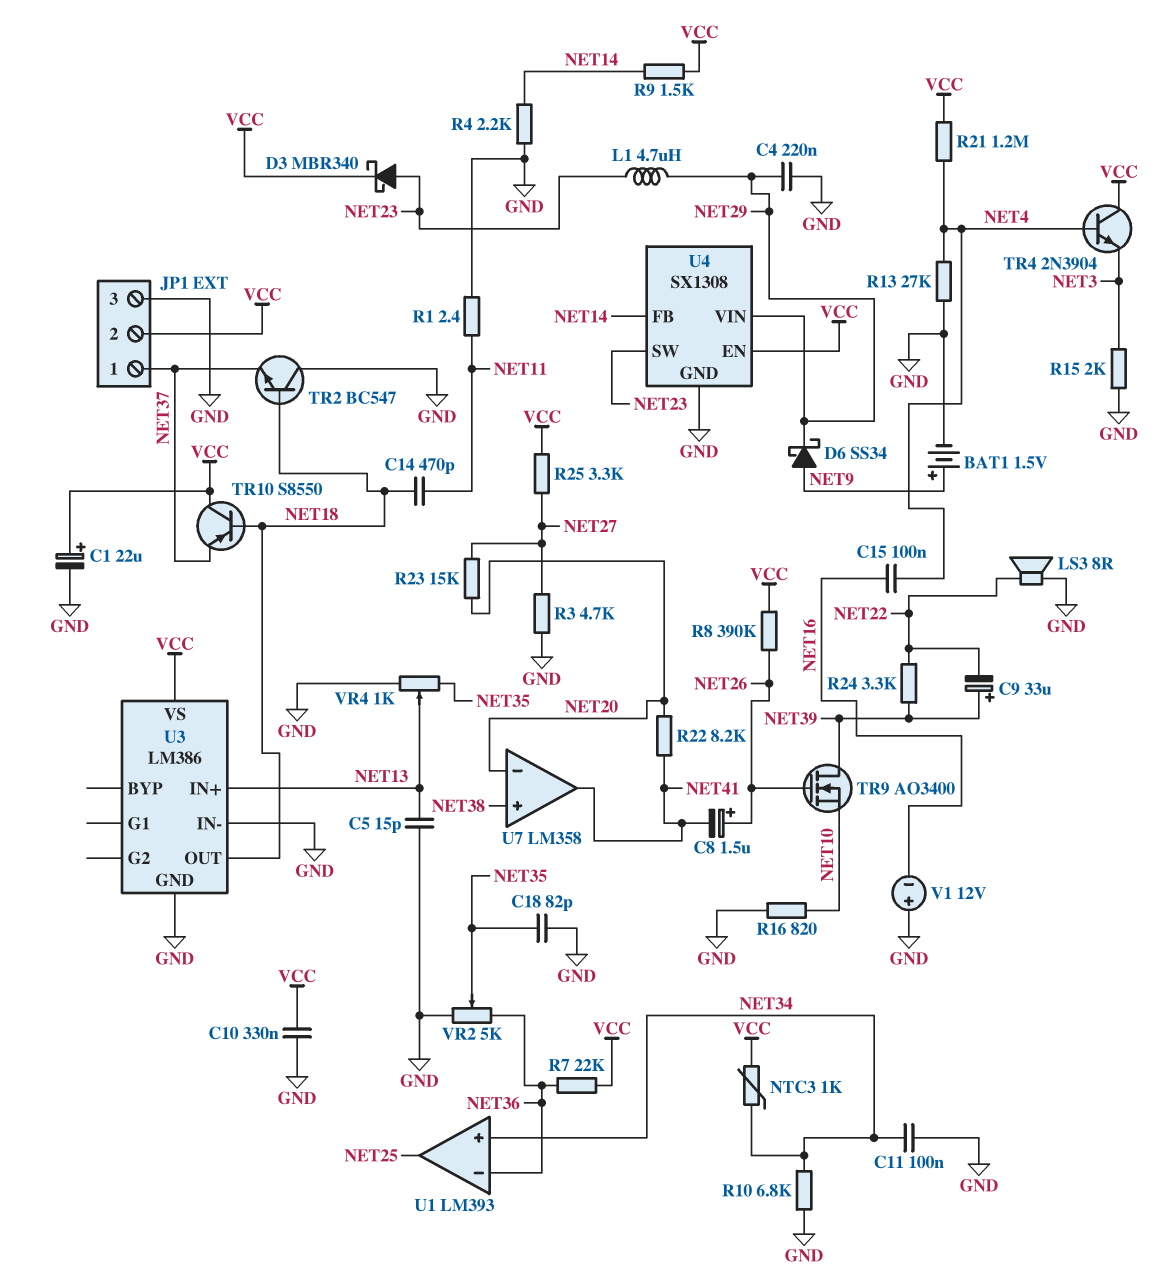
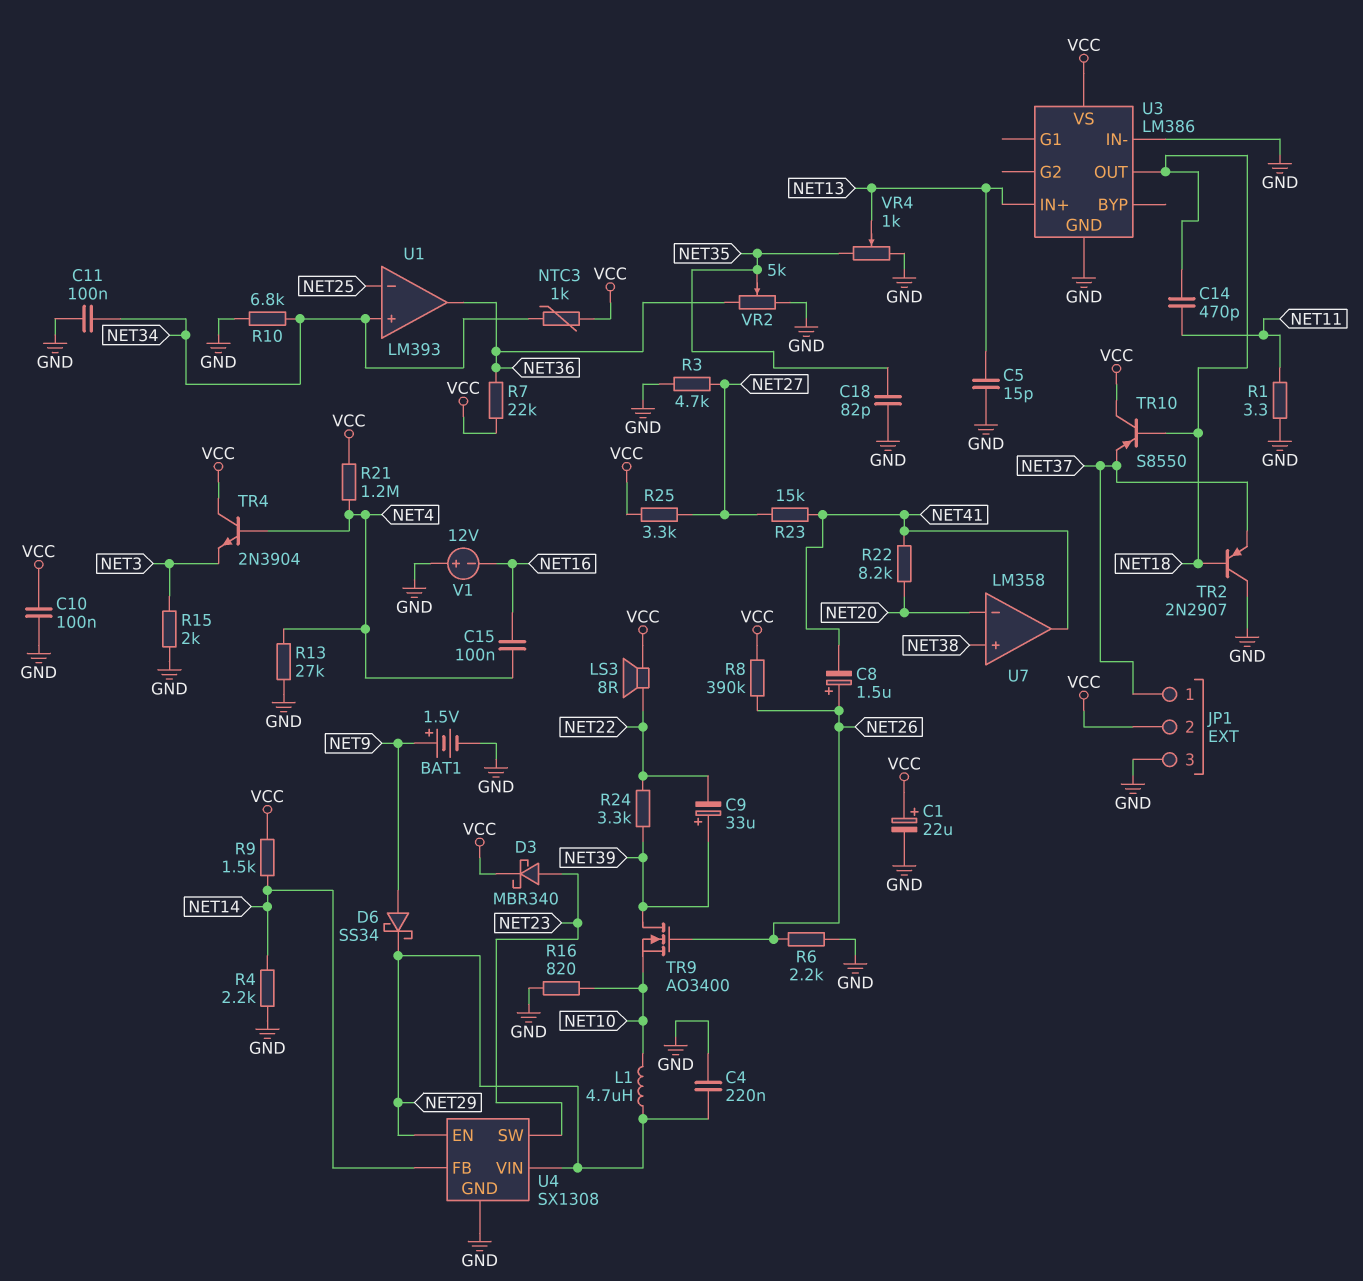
C10: 330nF (GND, VCC) -> 100nF (GND, VCC)
L1: 4.7uH (NET23, NET29) -> 4.7uH (NET10, NET29)
LS3: speaker 8R (GND, NET22) -> speaker 8R (NET22, VCC)
R1: 2.4 (GND, NET11) -> 3.3 (GND, NET11)
R6: none -> 2.2k (GND, NET26)
R23: 15k (NET20, NET27) -> 15k (NET27, NET41)
TR2: NPN BC547 (B NET18, C GND, E NET37) -> PNP 2N2907 (B NET18, C GND, E NET37)
U1 pin in-: NET36 -> NET25
U1 pin out: NET25 -> NET36
U4 pin EN: VCC -> NET29

